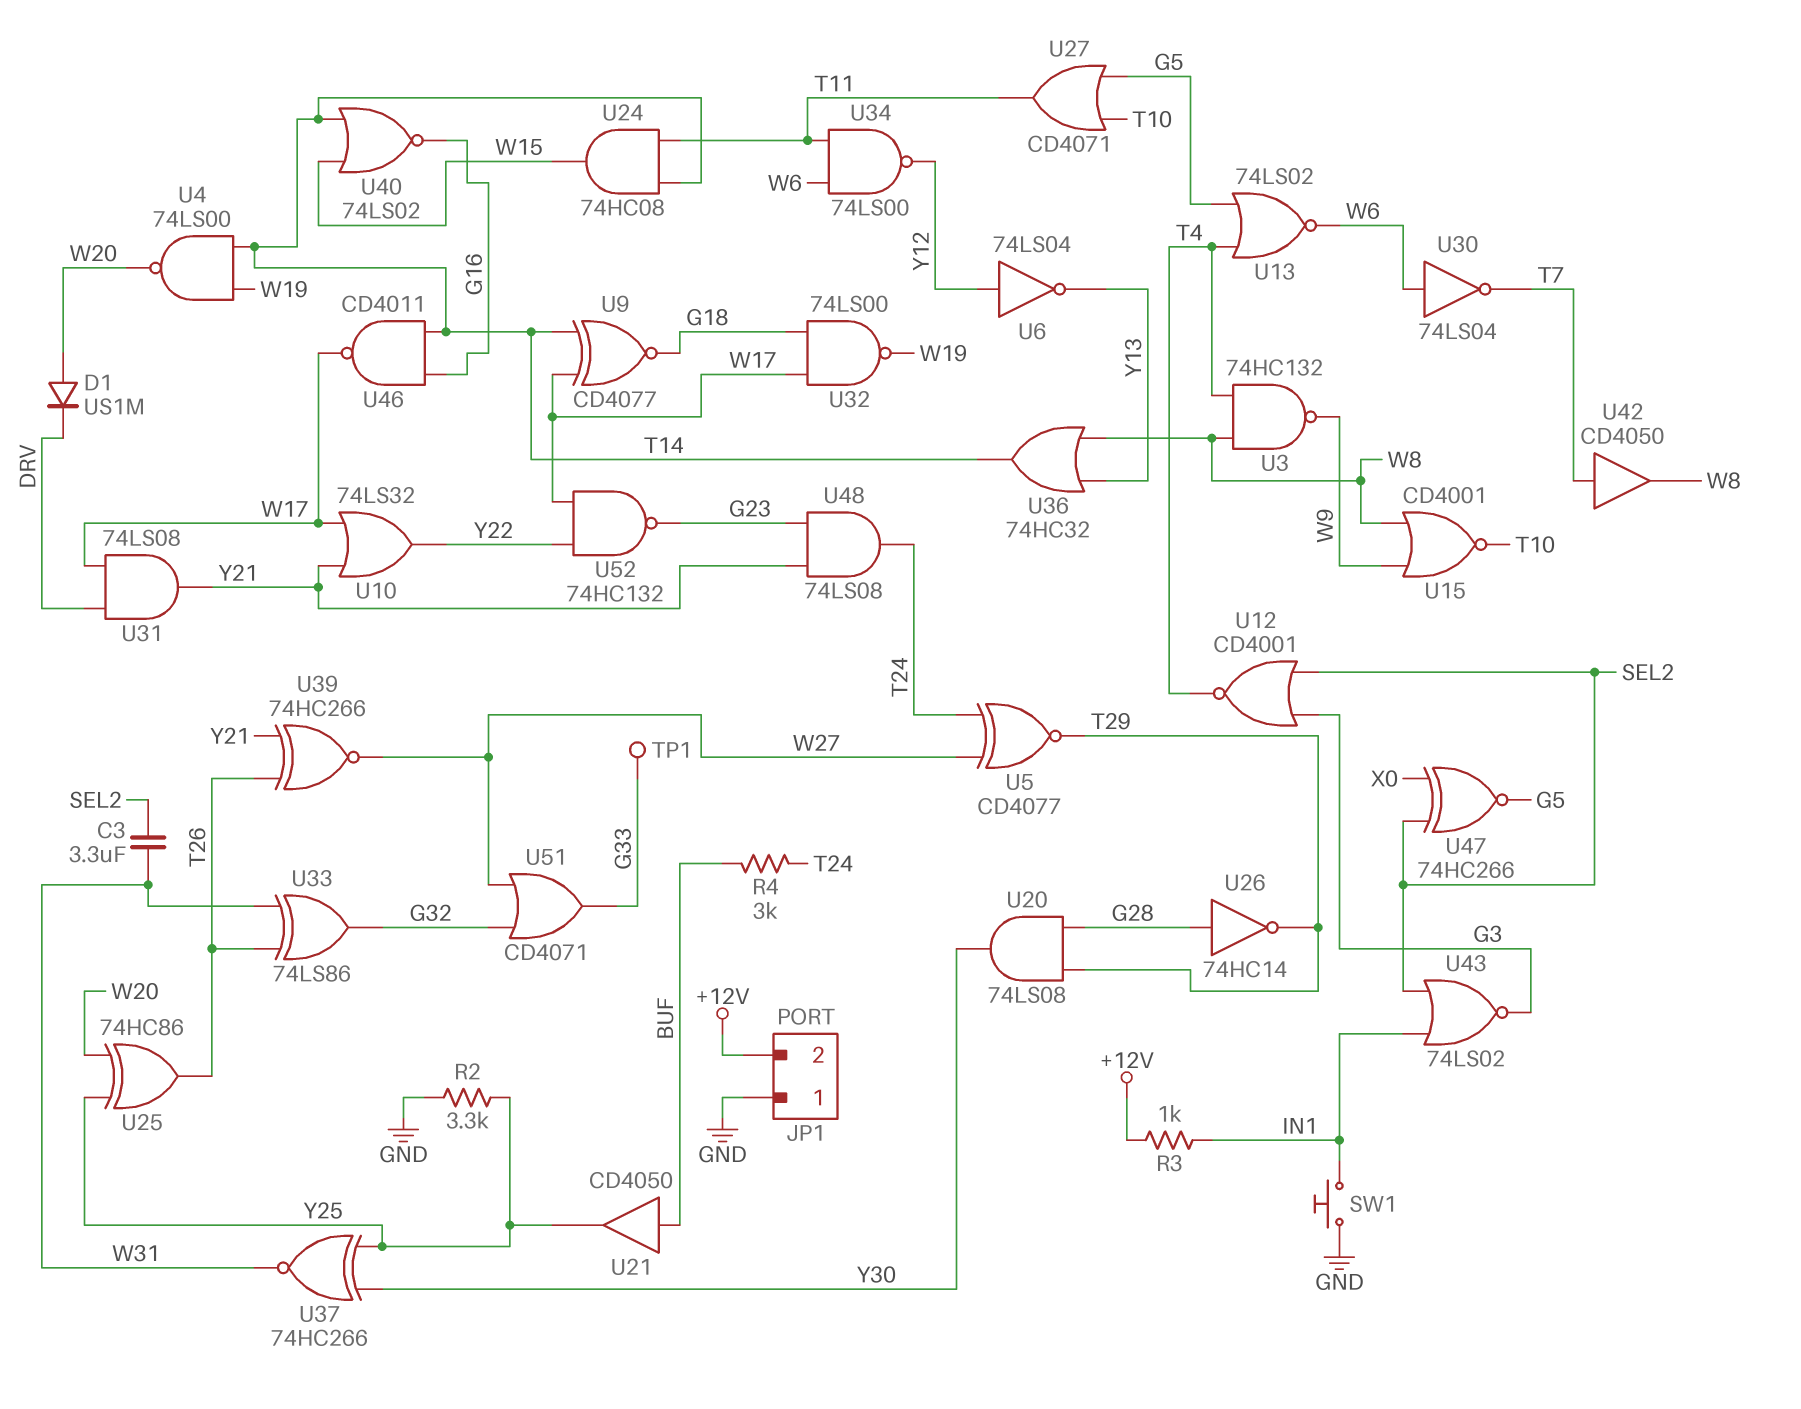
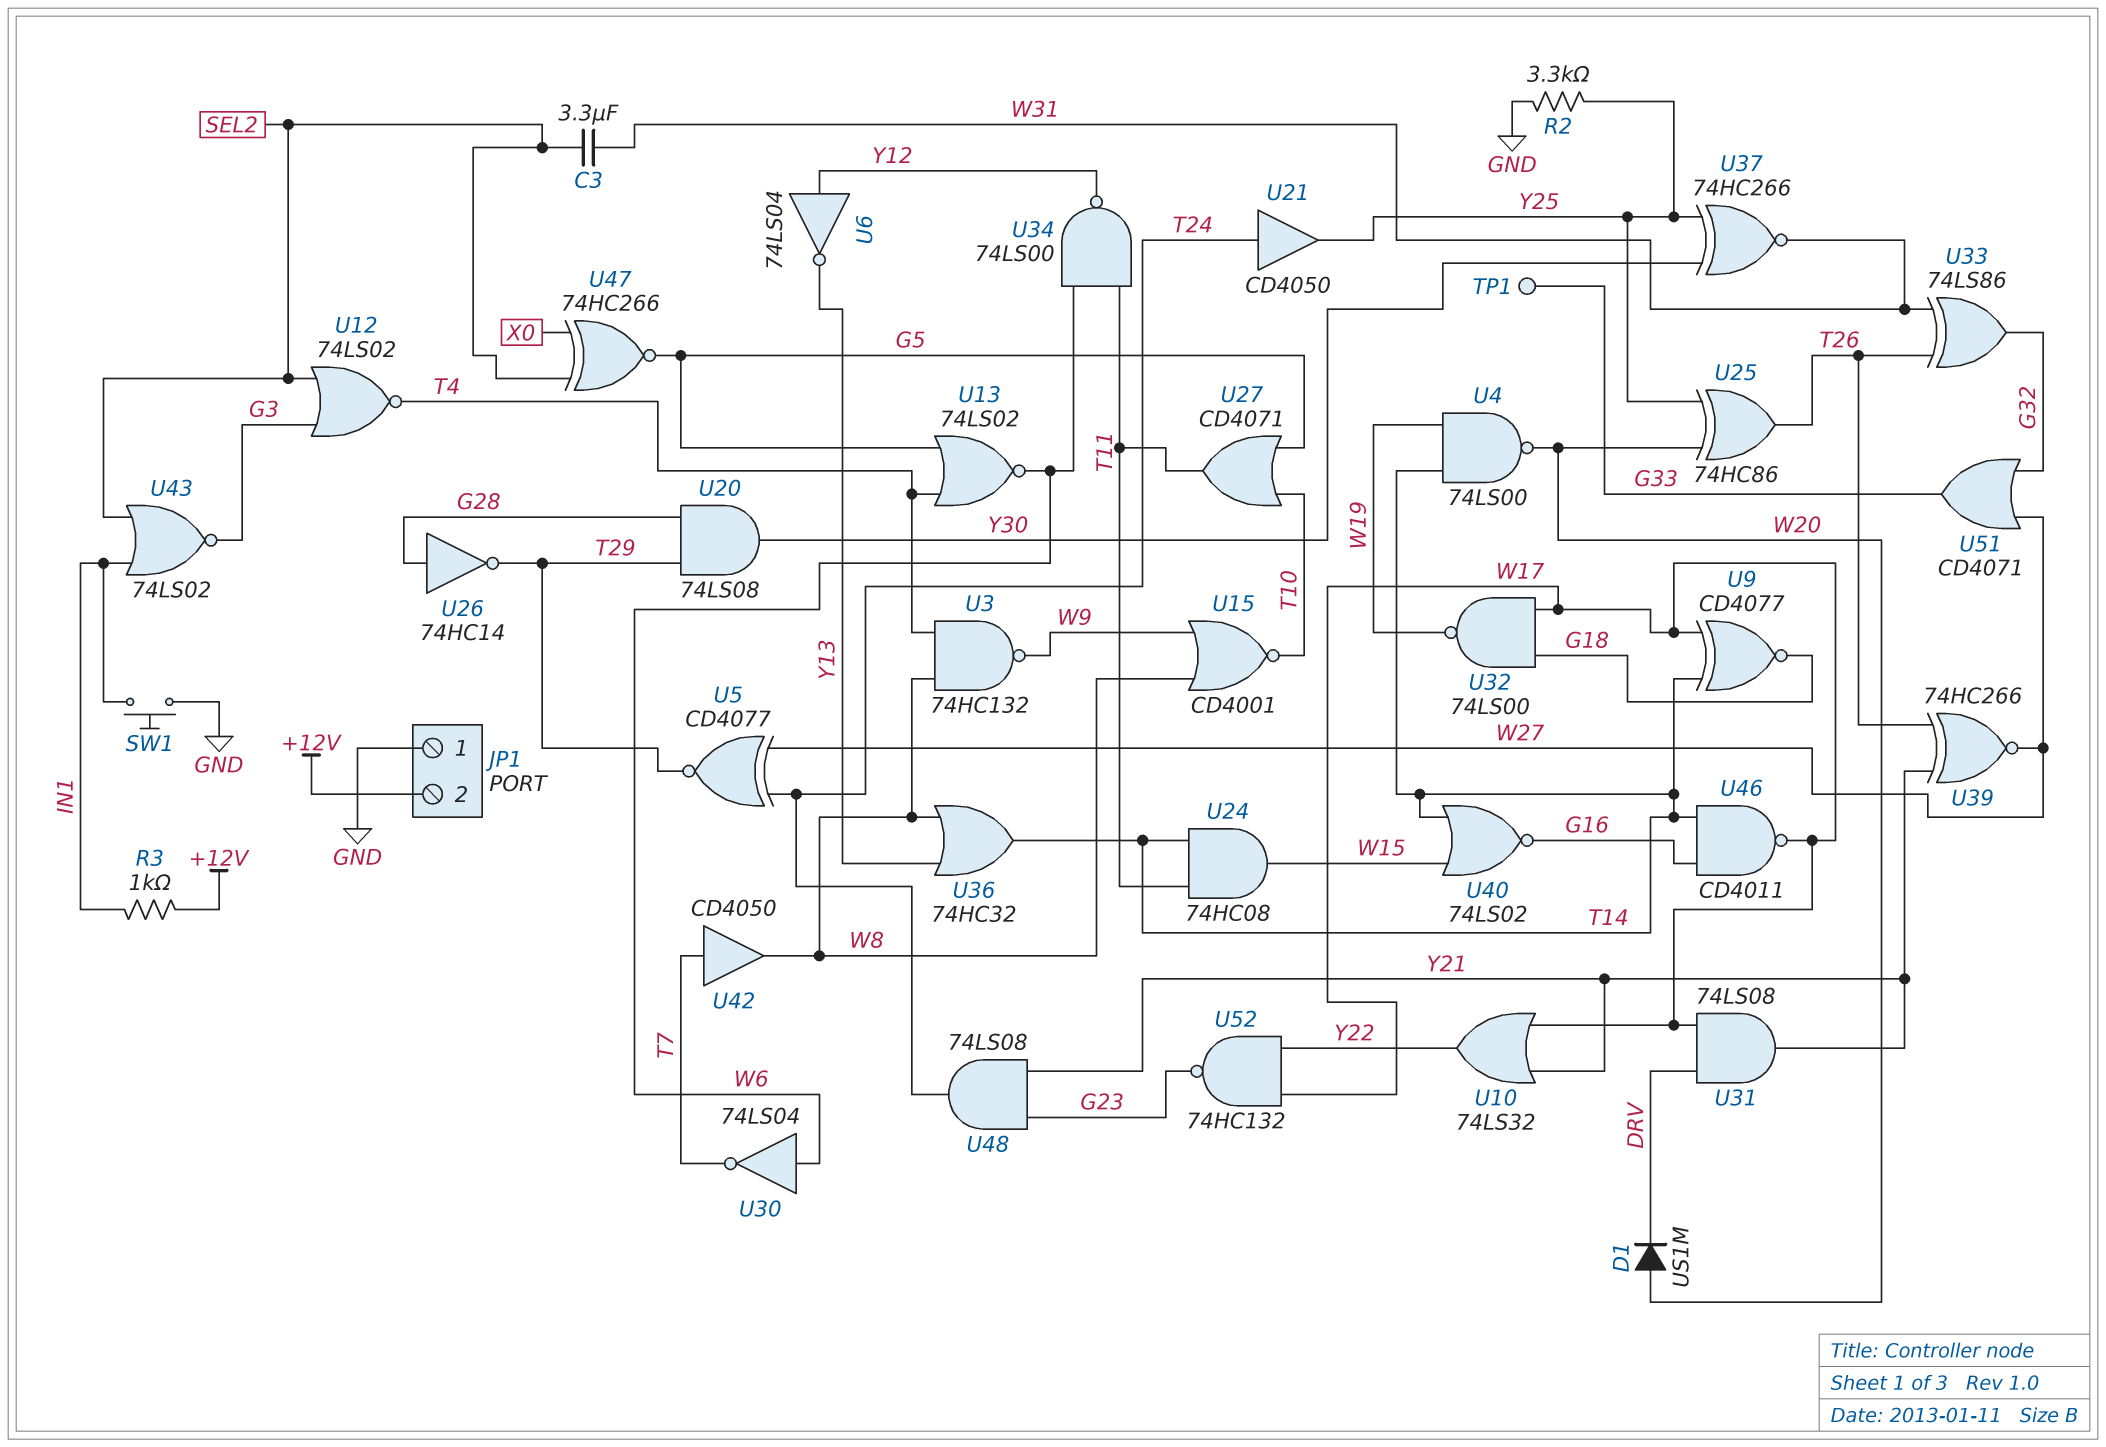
R4: 3k (BUF, T24) -> none
U12: NOR CD4001 (in G3, in SEL2, out T4) -> NOR 74LS02 (in G3, in SEL2, out T4)
U21: buffer CD4050 (in BUF, out Y25) -> buffer CD4050 (in T24, out Y25)

